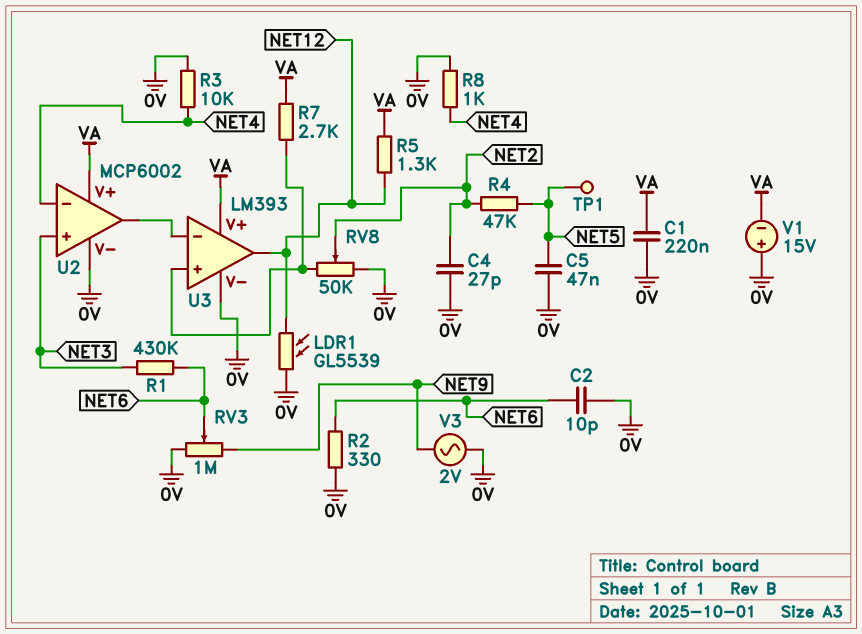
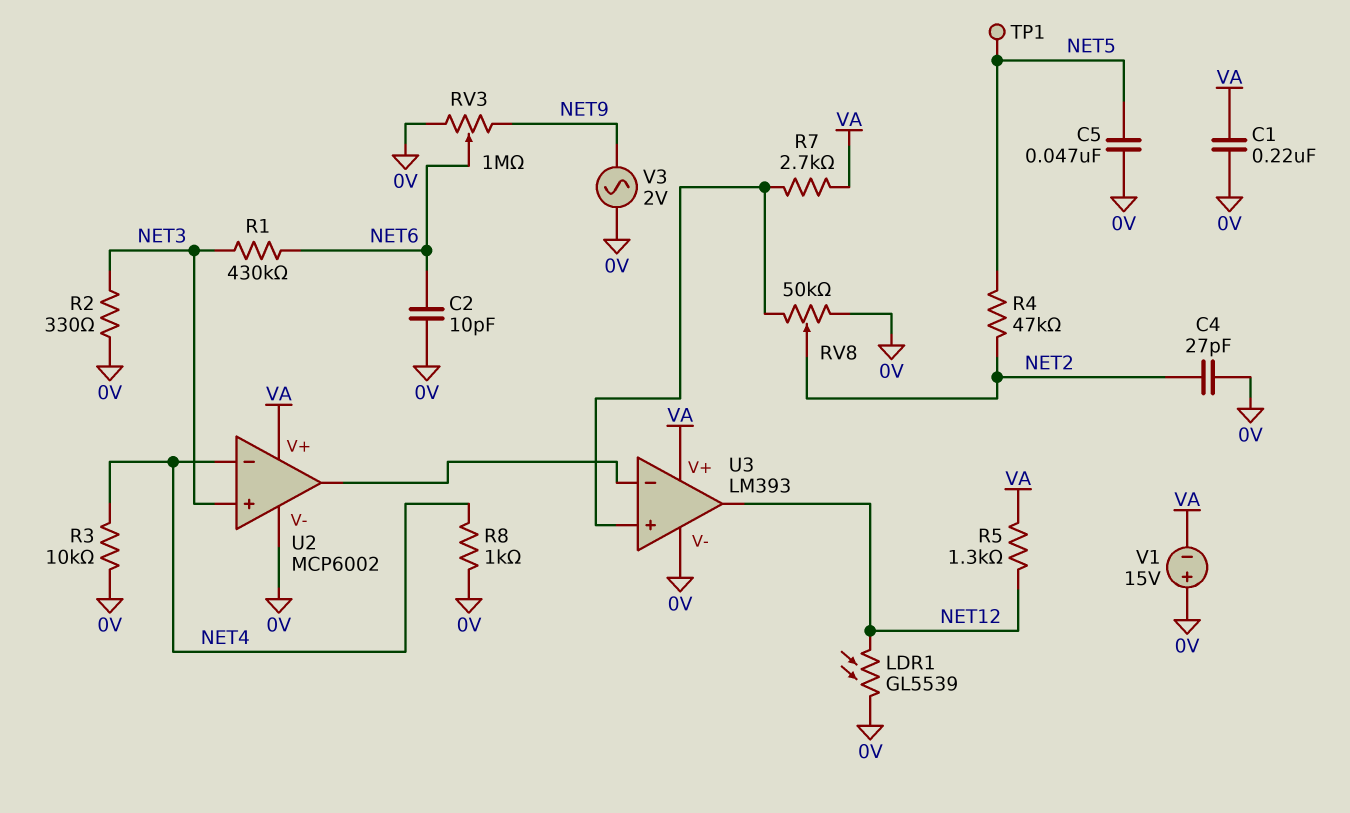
R2: 330 (0V, NET6) -> 330 (0V, NET3)

